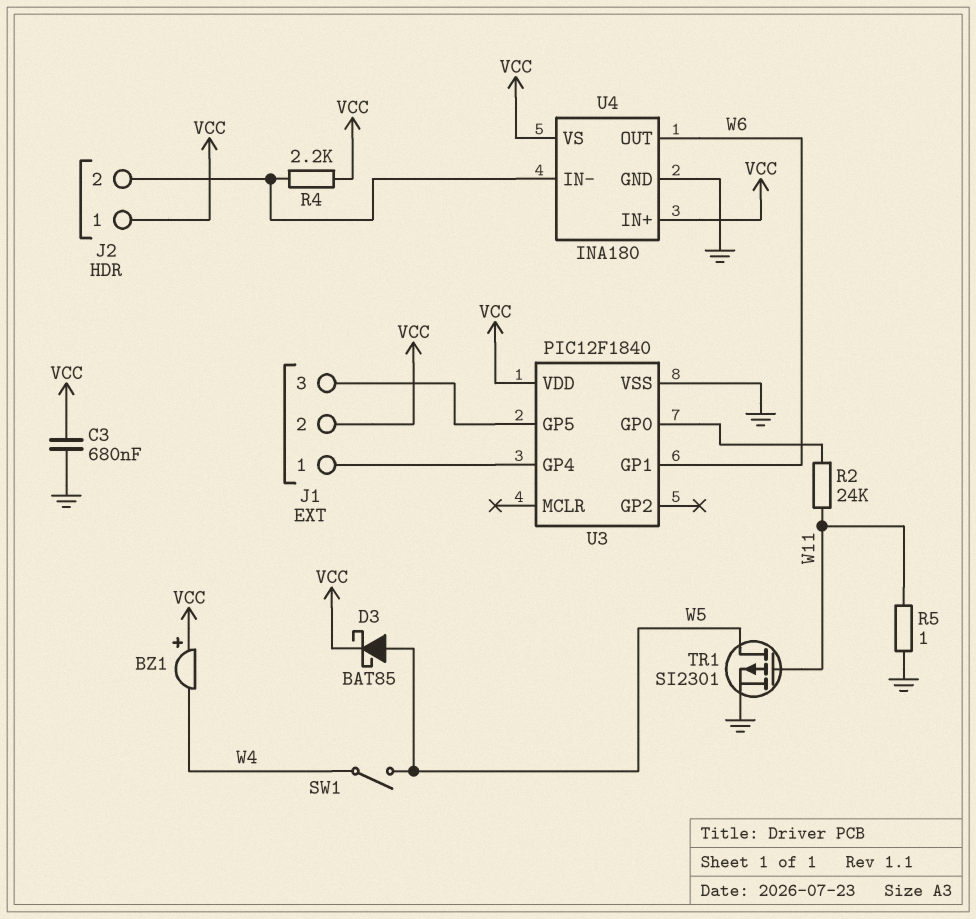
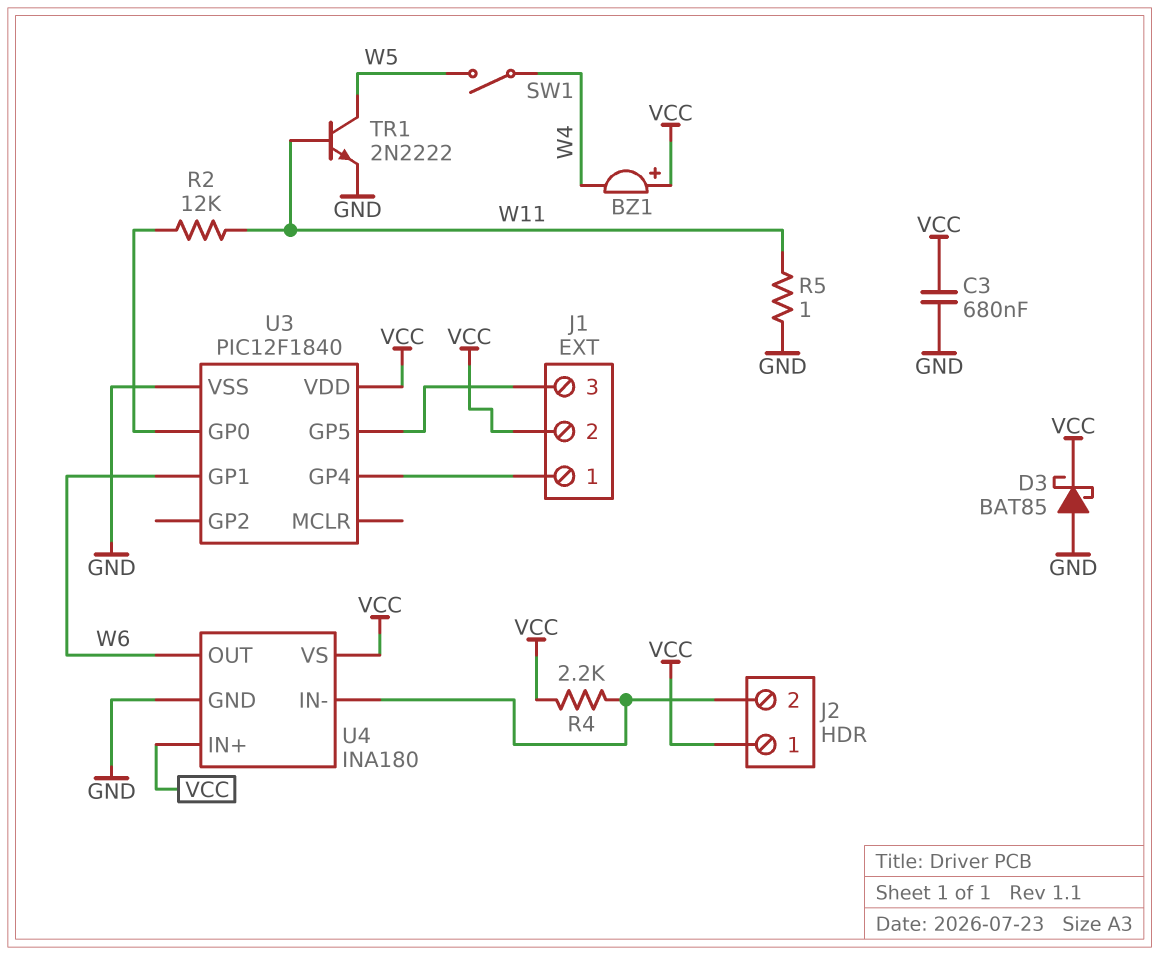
D3: schottky BAT85 (A W5, K VCC) -> schottky BAT85 (A GND, K VCC)
R2: 24k (U3/GP0, W11) -> 12k (U3/GP0, W11)
TR1: PMOS SI2301 (G W11, D W5, S GND) -> NPN 2N2222 (B W11, C W5, E GND)

